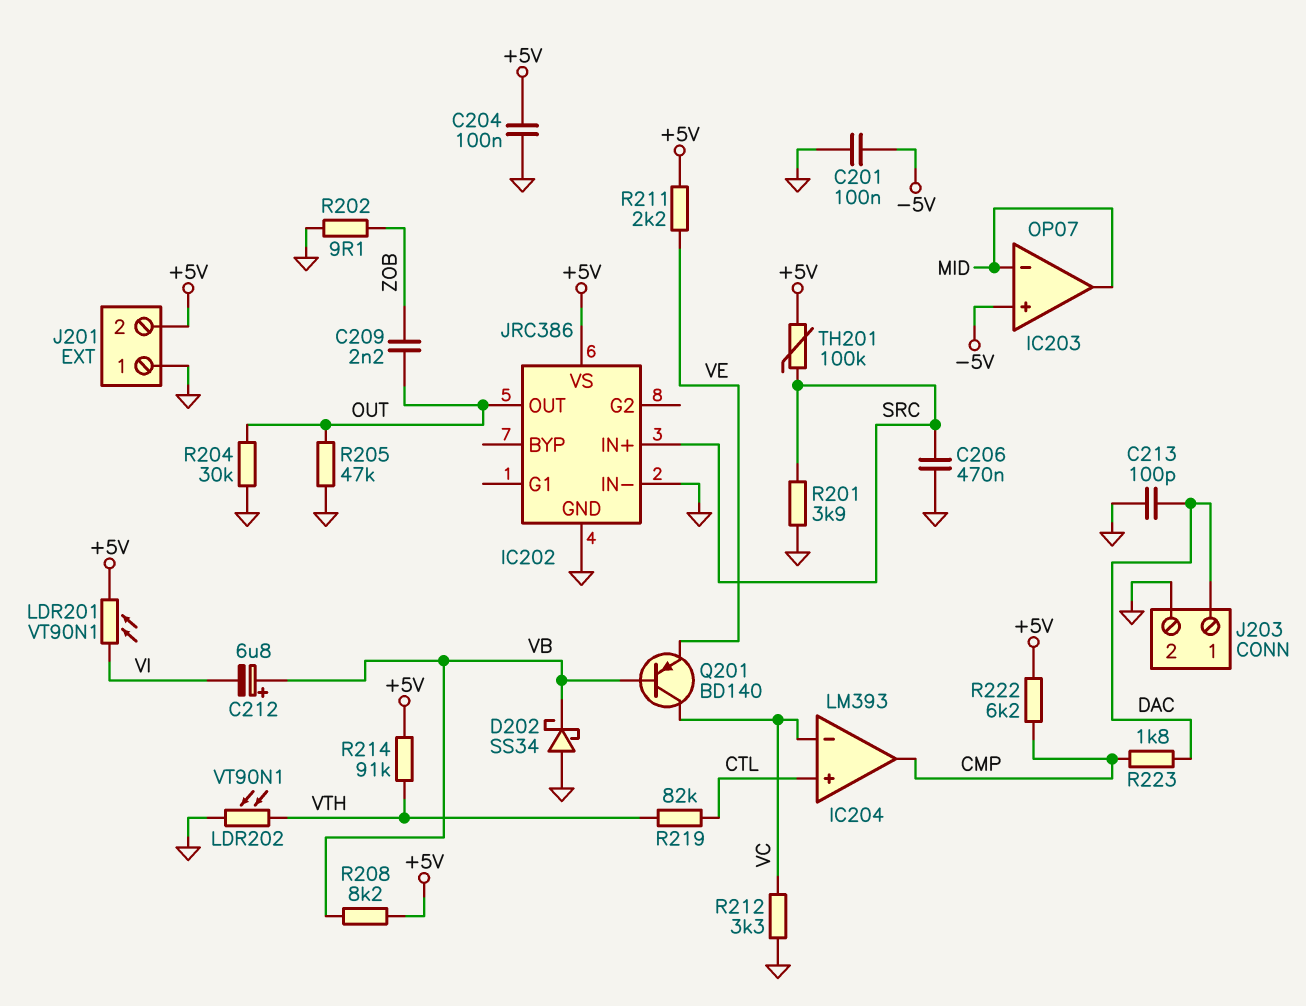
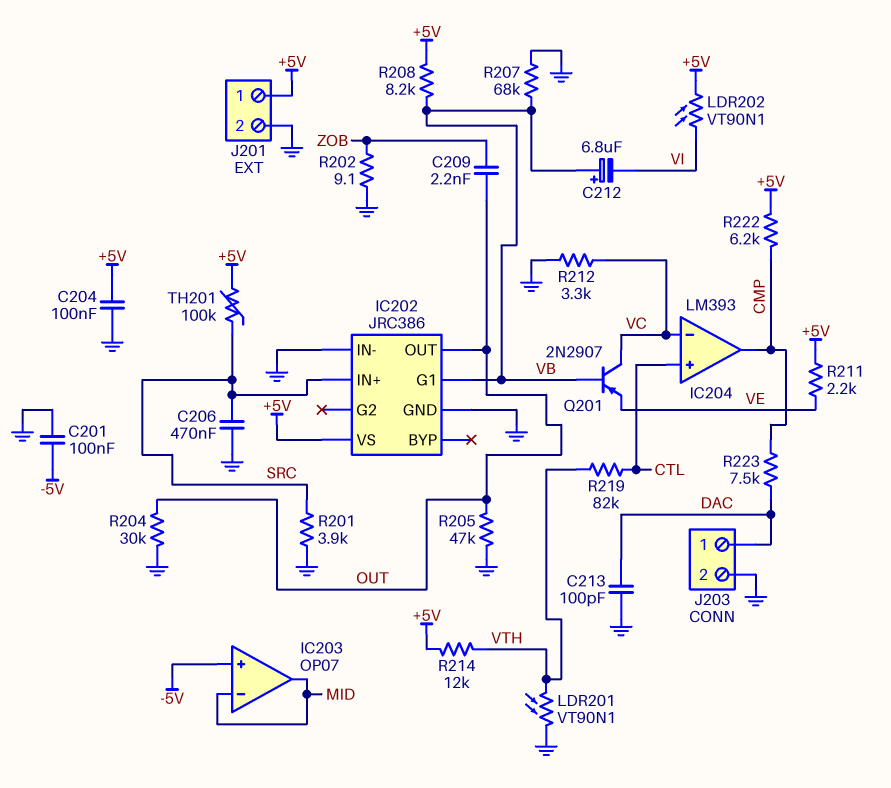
D202: schottky SS34 (A GND, K VB) -> none
IC202 pin G1: none -> VB
J201 pin 1: GND -> +5V
J201 pin 2: +5V -> GND
LDR201: VT90N1 (+5V, VI) -> VT90N1 (GND, VTH)
LDR202: VT90N1 (GND, VTH) -> VT90N1 (+5V, VI)
Q201: PNP BD140 (B VB, C VC, E VE) -> PNP 2N2907 (B VB, C VC, E VE)
R207: none -> 68k (GND, VB)
R214: 91k (+5V, VTH) -> 12k (+5V, VTH)
R223: 1.8k (CMP, DAC) -> 7.5k (CMP, DAC)

